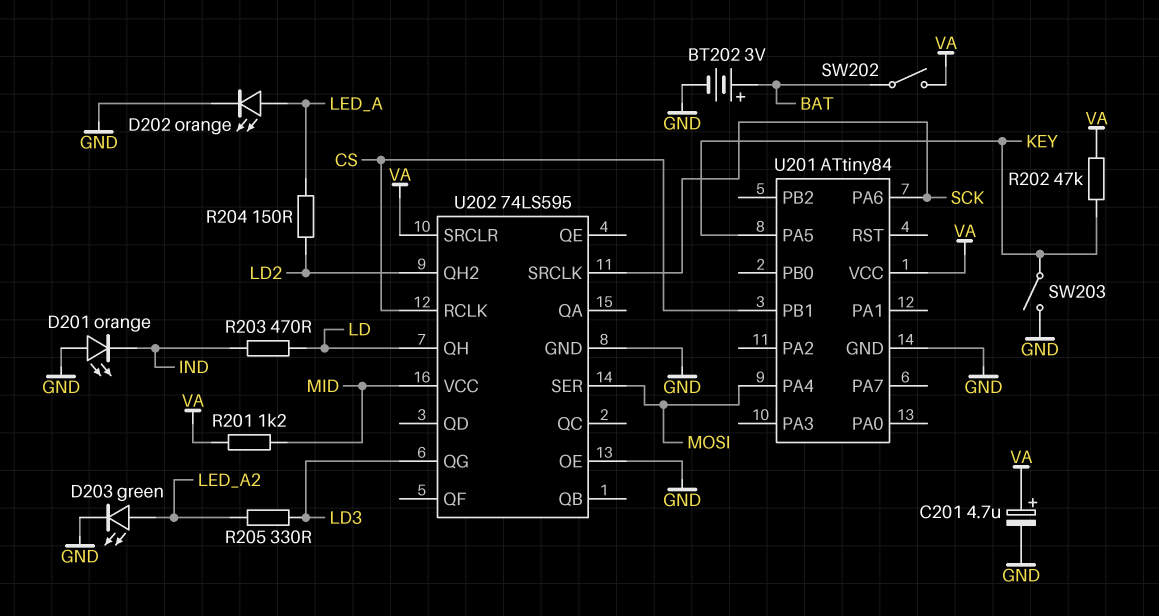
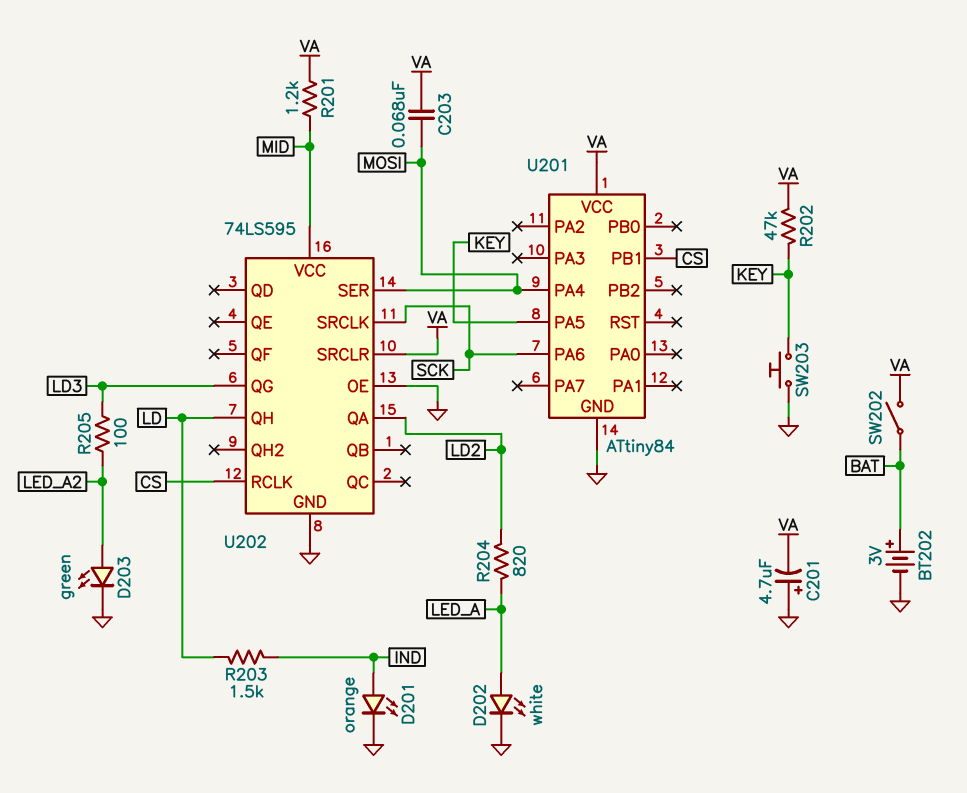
C201: 4.7uF (plus VA, minus GND) -> 4.7uF (plus GND, minus VA)
C203: none -> 68nF (MOSI, VA)
D201: LED orange (A GND, K IND) -> LED orange (A IND, K GND)
D202: LED orange (A LED_A, K GND) -> LED white (A LED_A, K GND)
R203: 470 (IND, LD) -> 1.5k (IND, LD)
R204: 150 (LD2, LED_A) -> 820 (LD2, LED_A)
R205: 330 (LD3, LED_A2) -> 100 (LD3, LED_A2)
SW203: switch (GND, KEY) -> button (GND, KEY)
U202 pin QA: none -> LD2
U202 pin QH2: LD2 -> none

